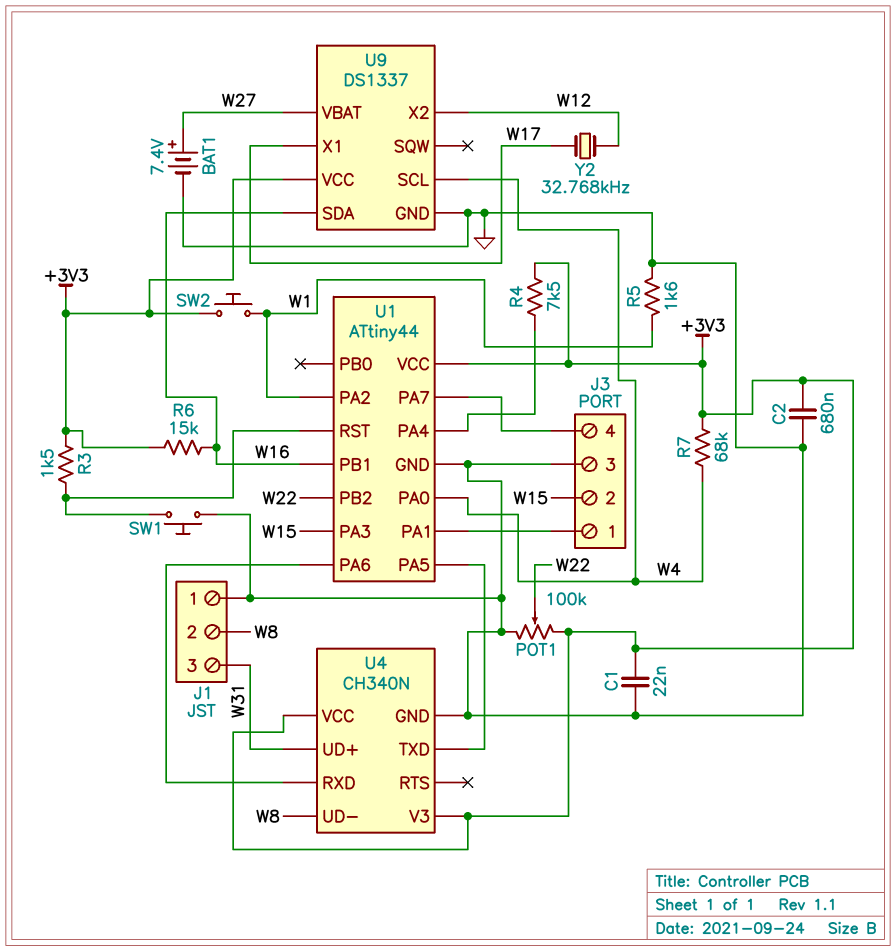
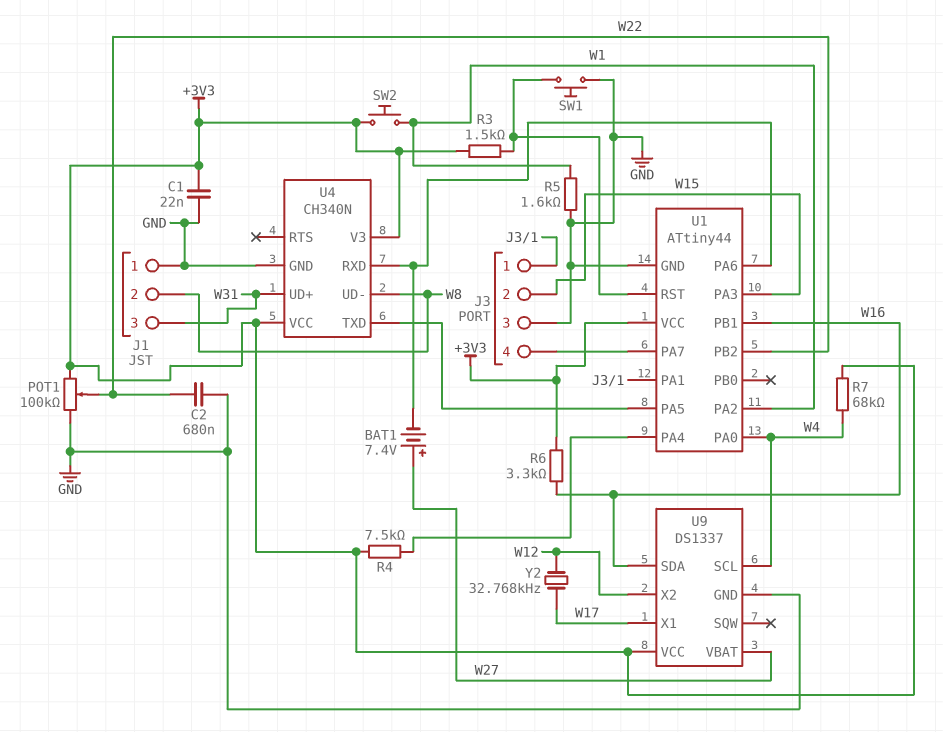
BAT1: 7.4V (plus W27, minus GND) -> 7.4V (plus W27, minus U1/PA6)
C2: 680nF (+3V3, GND) -> 680nF (GND, W22)
R6: 15k (+3V3, W16) -> 3.3k (+3V3, W16)

